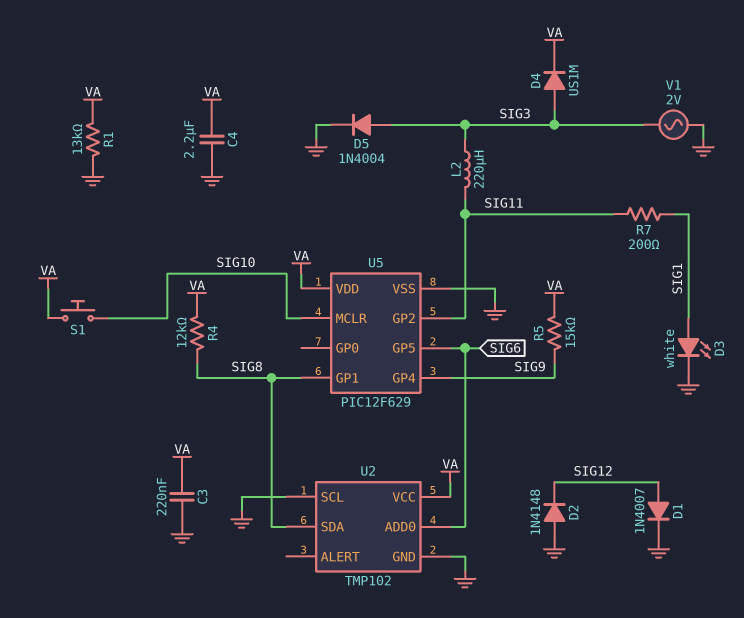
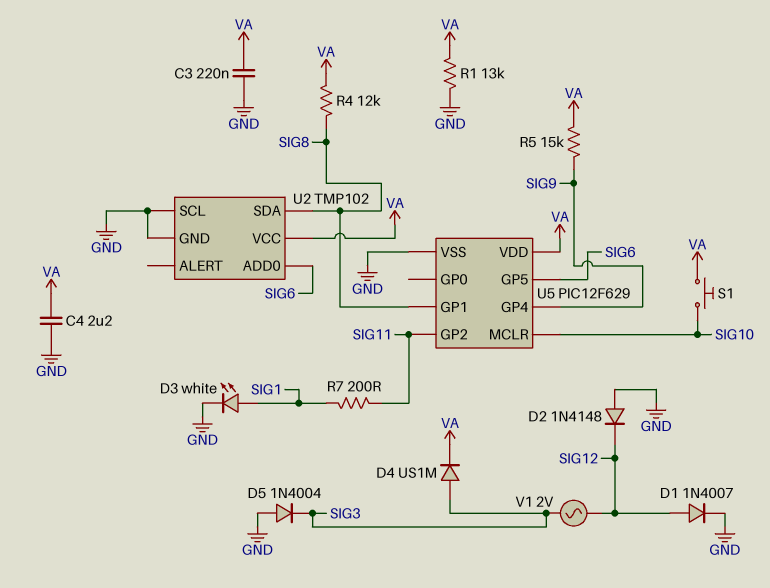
D5: diode 1N4004 (A SIG3, K GND) -> diode 1N4004 (A GND, K SIG3)
L2: 220uH (SIG3, SIG11) -> none
V1: AC 2V (GND, SIG3) -> AC 2V (SIG3, SIG12)

